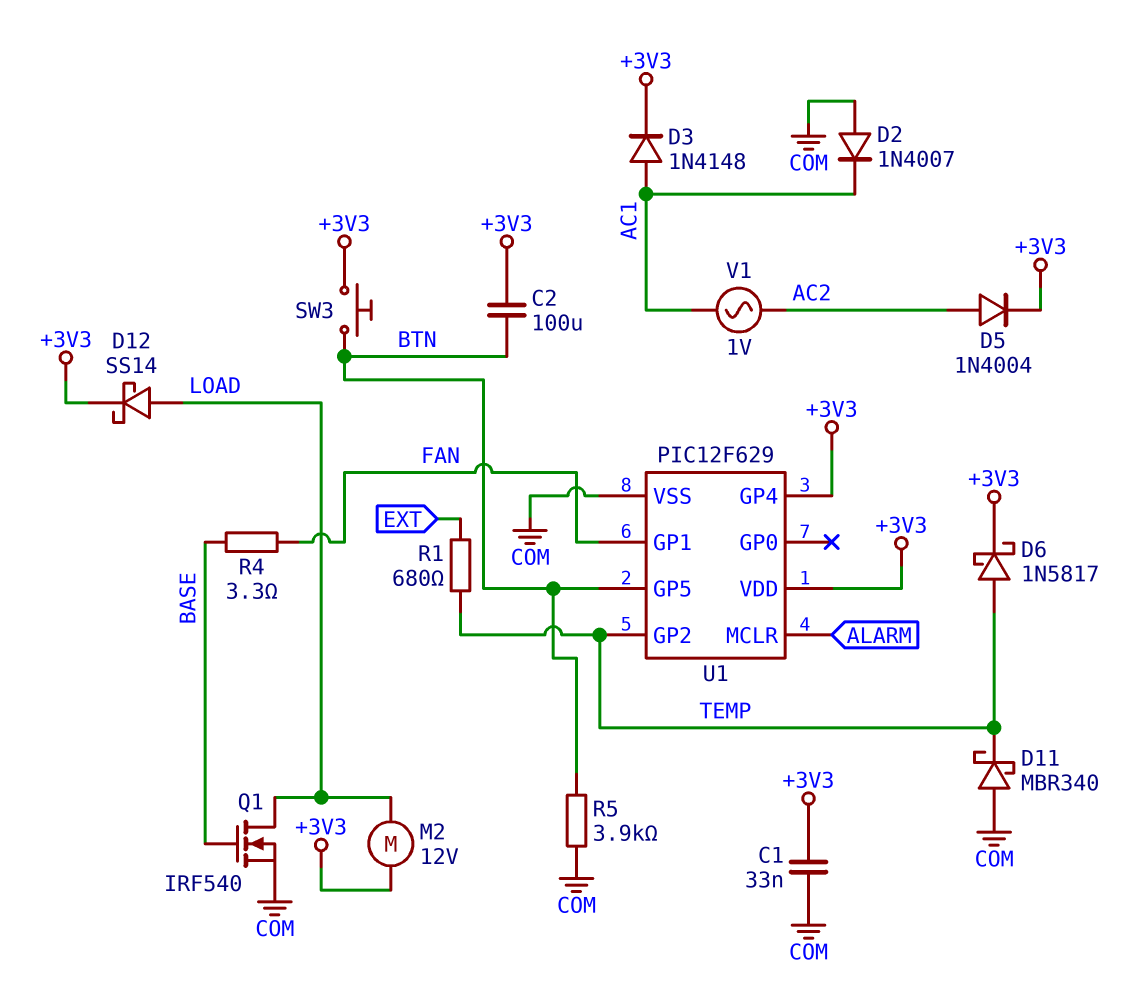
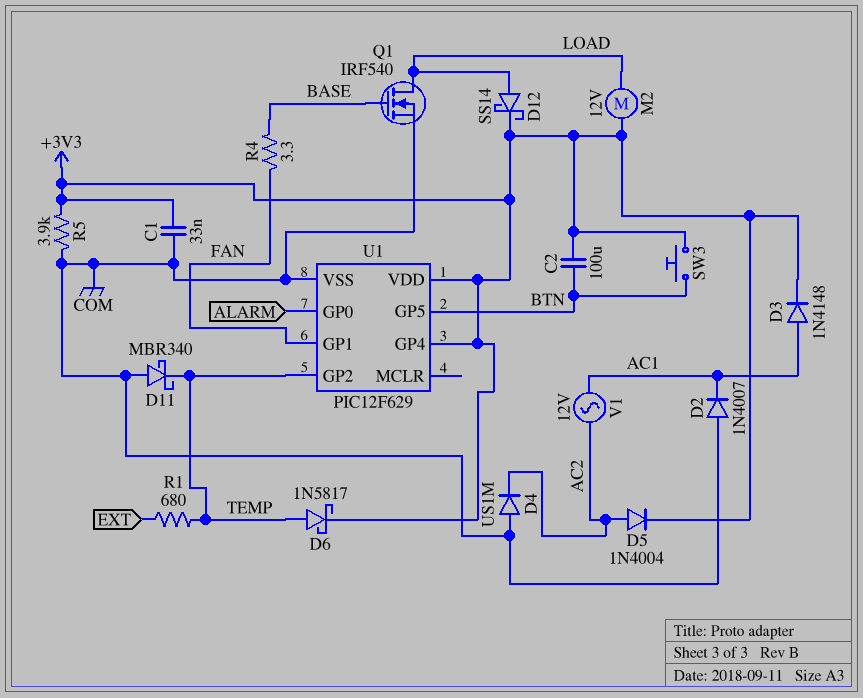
D4: none -> diode US1M (A COM, K AC2)
R5: 3.9k (BTN, COM) -> 3.9k (+3V3, COM)
U1 pin GP0: none -> ALARM
U1 pin MCLR: ALARM -> none
V1: AC 1V (AC1, AC2) -> AC 12V (AC1, AC2)

